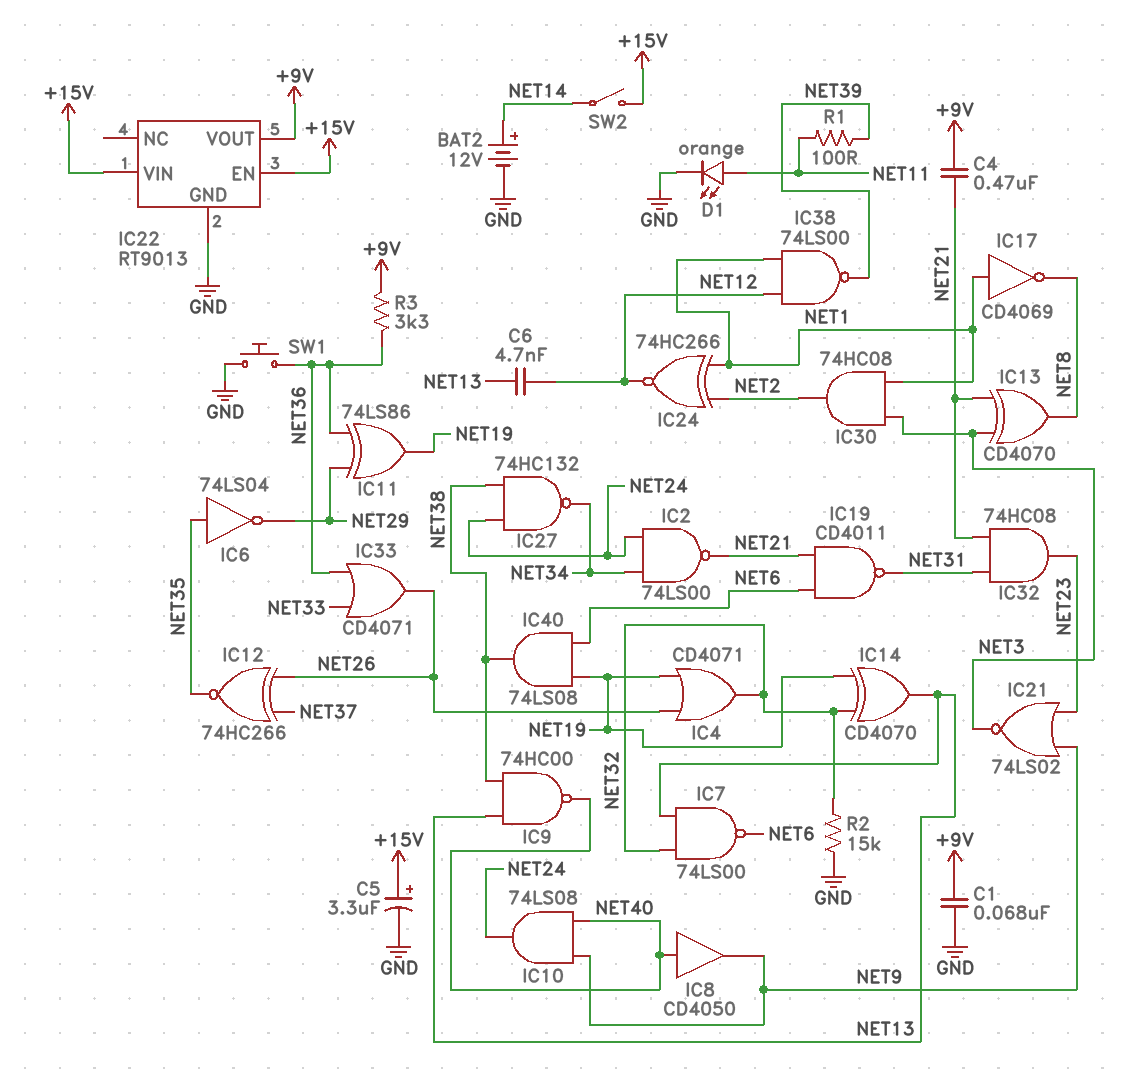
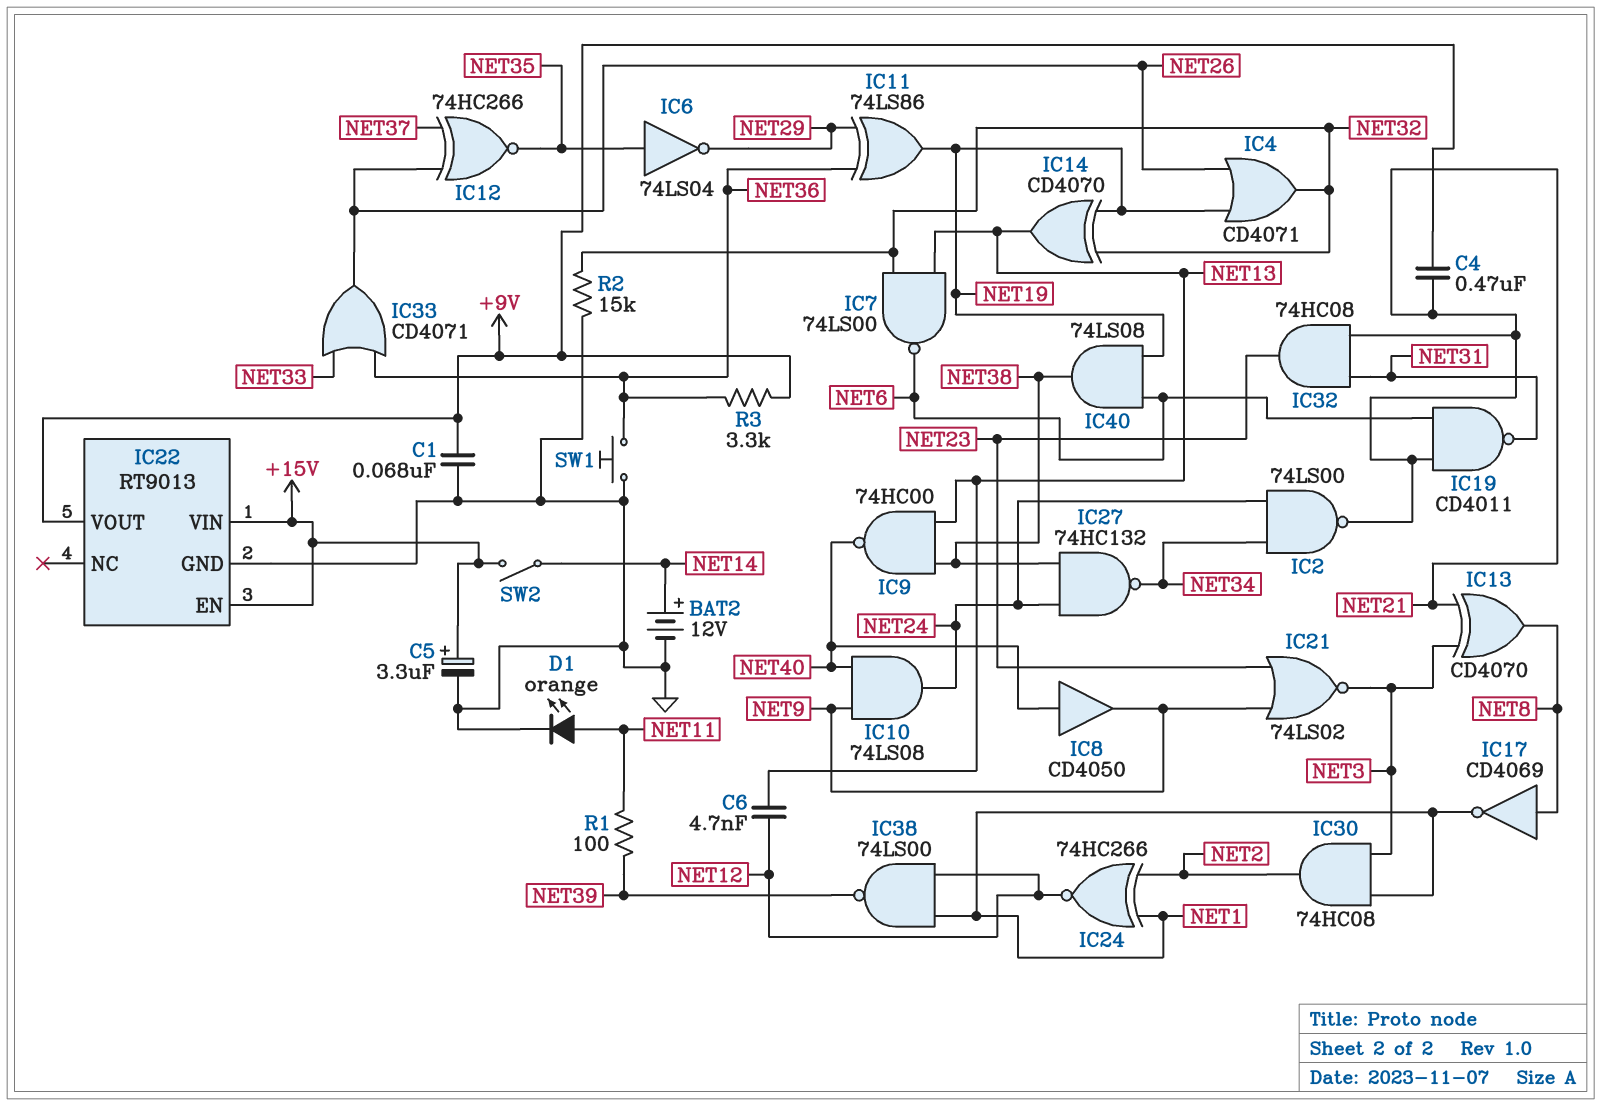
IC17: NOT CD4069 (in NET1, out NET8) -> NOT CD4069 (in NET8, out NET1)

